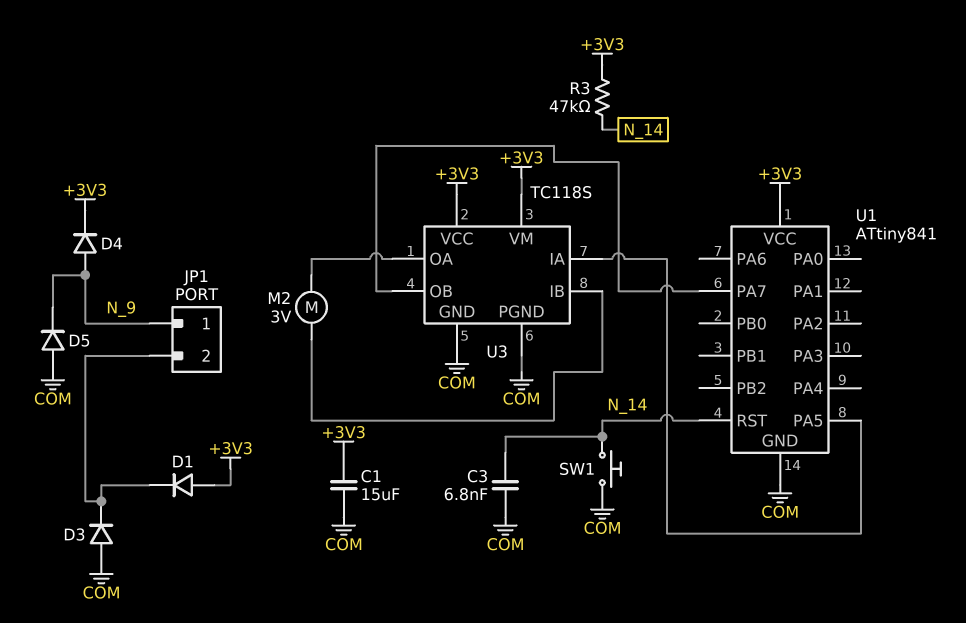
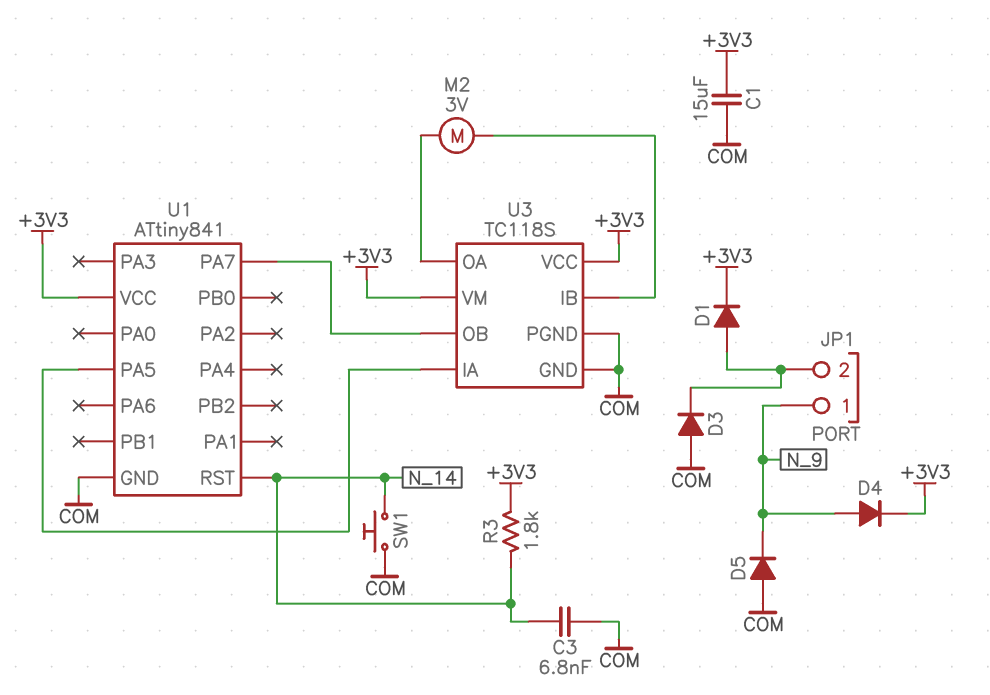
D1: diode (A +3V3, K JP1/2) -> diode (A JP1/2, K +3V3)
R3: 47k (+3V3, N_14) -> 1.8k (+3V3, N_14)

